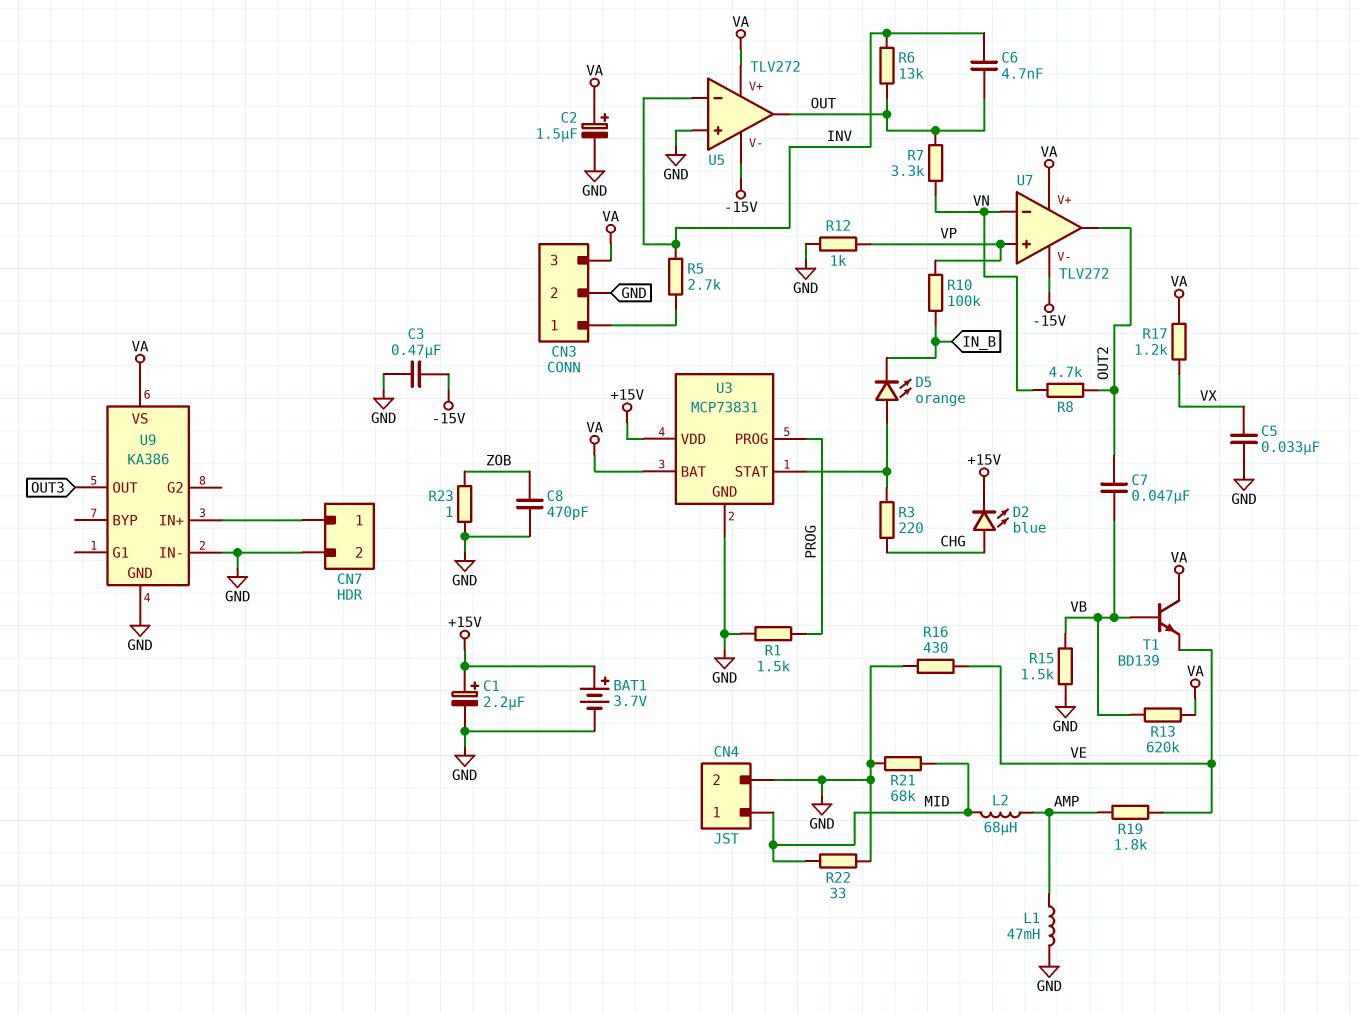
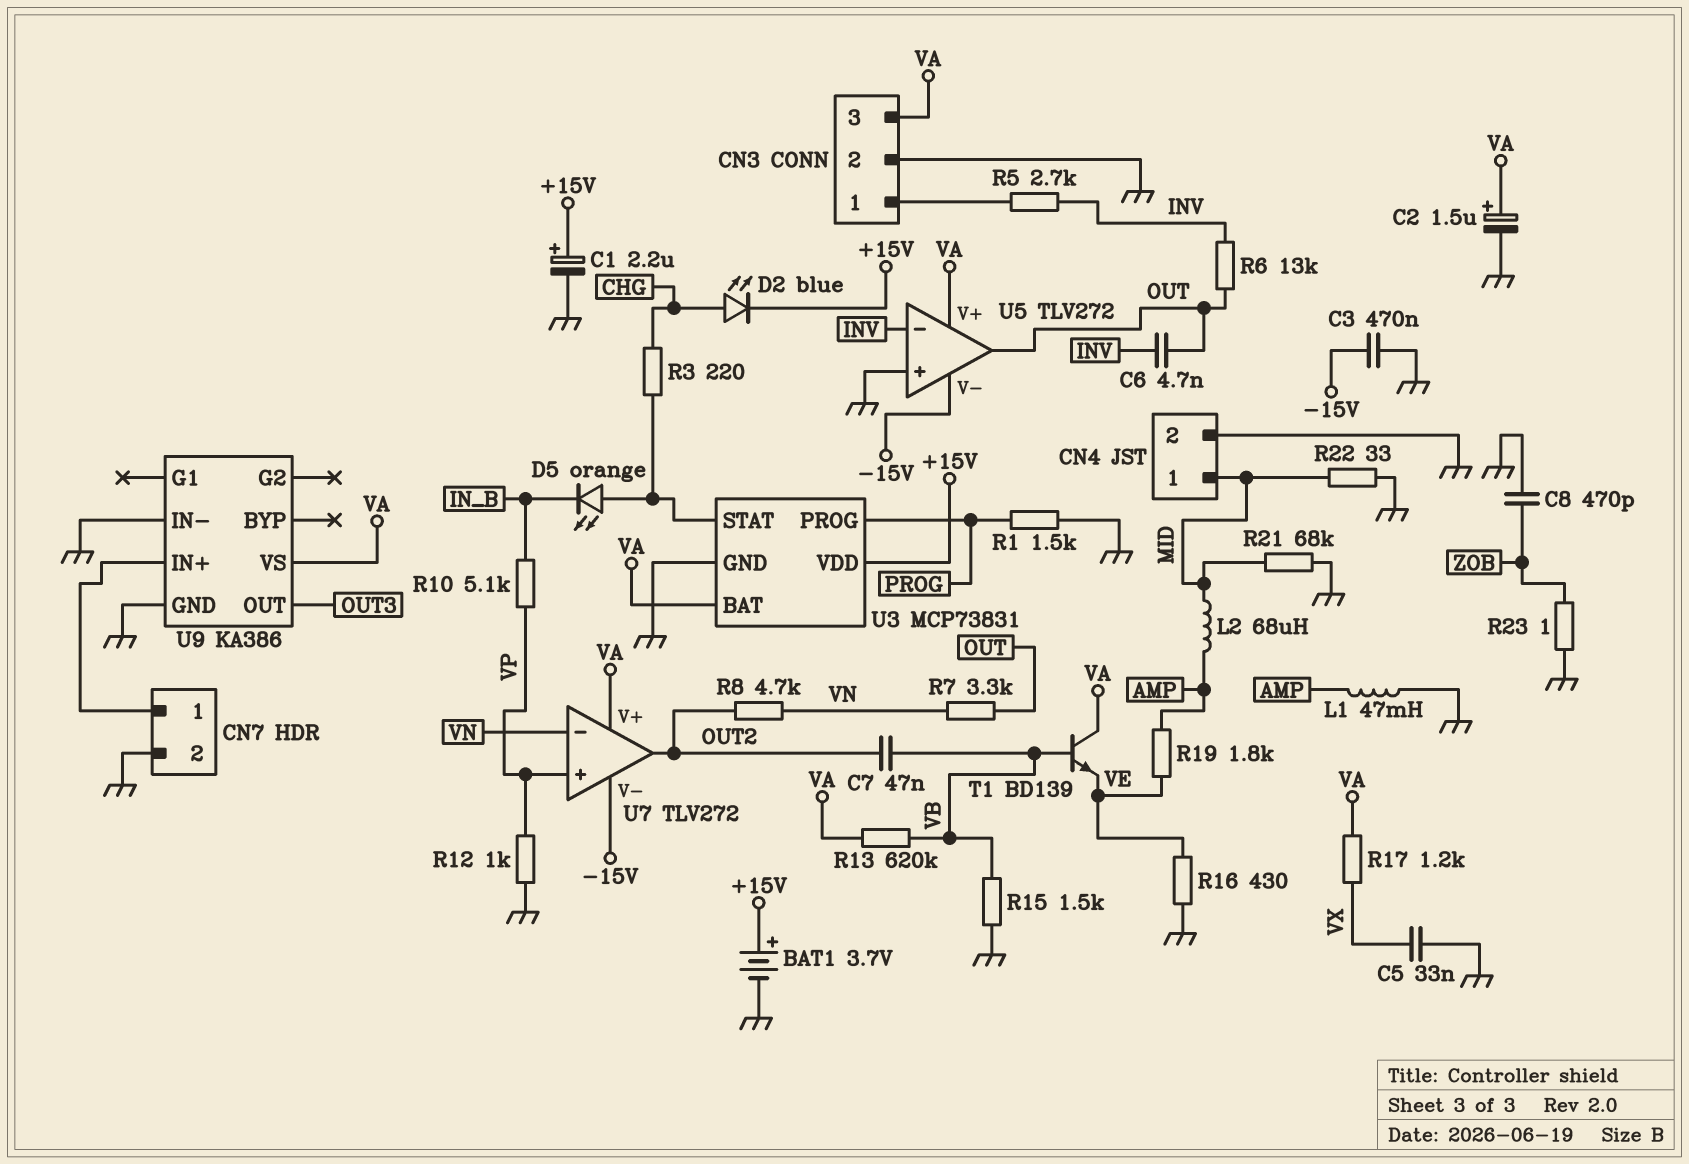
R10: 100k (IN_B, VP) -> 5.1k (IN_B, VP)

